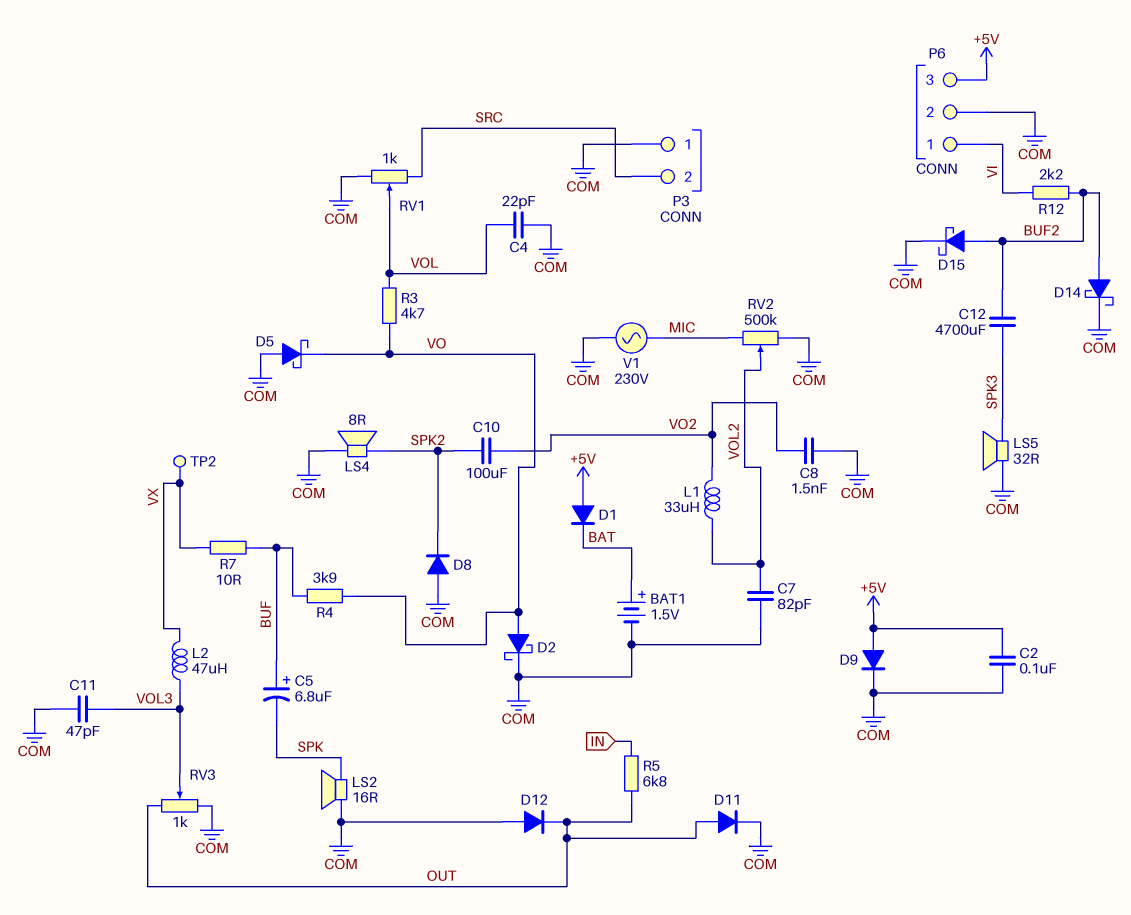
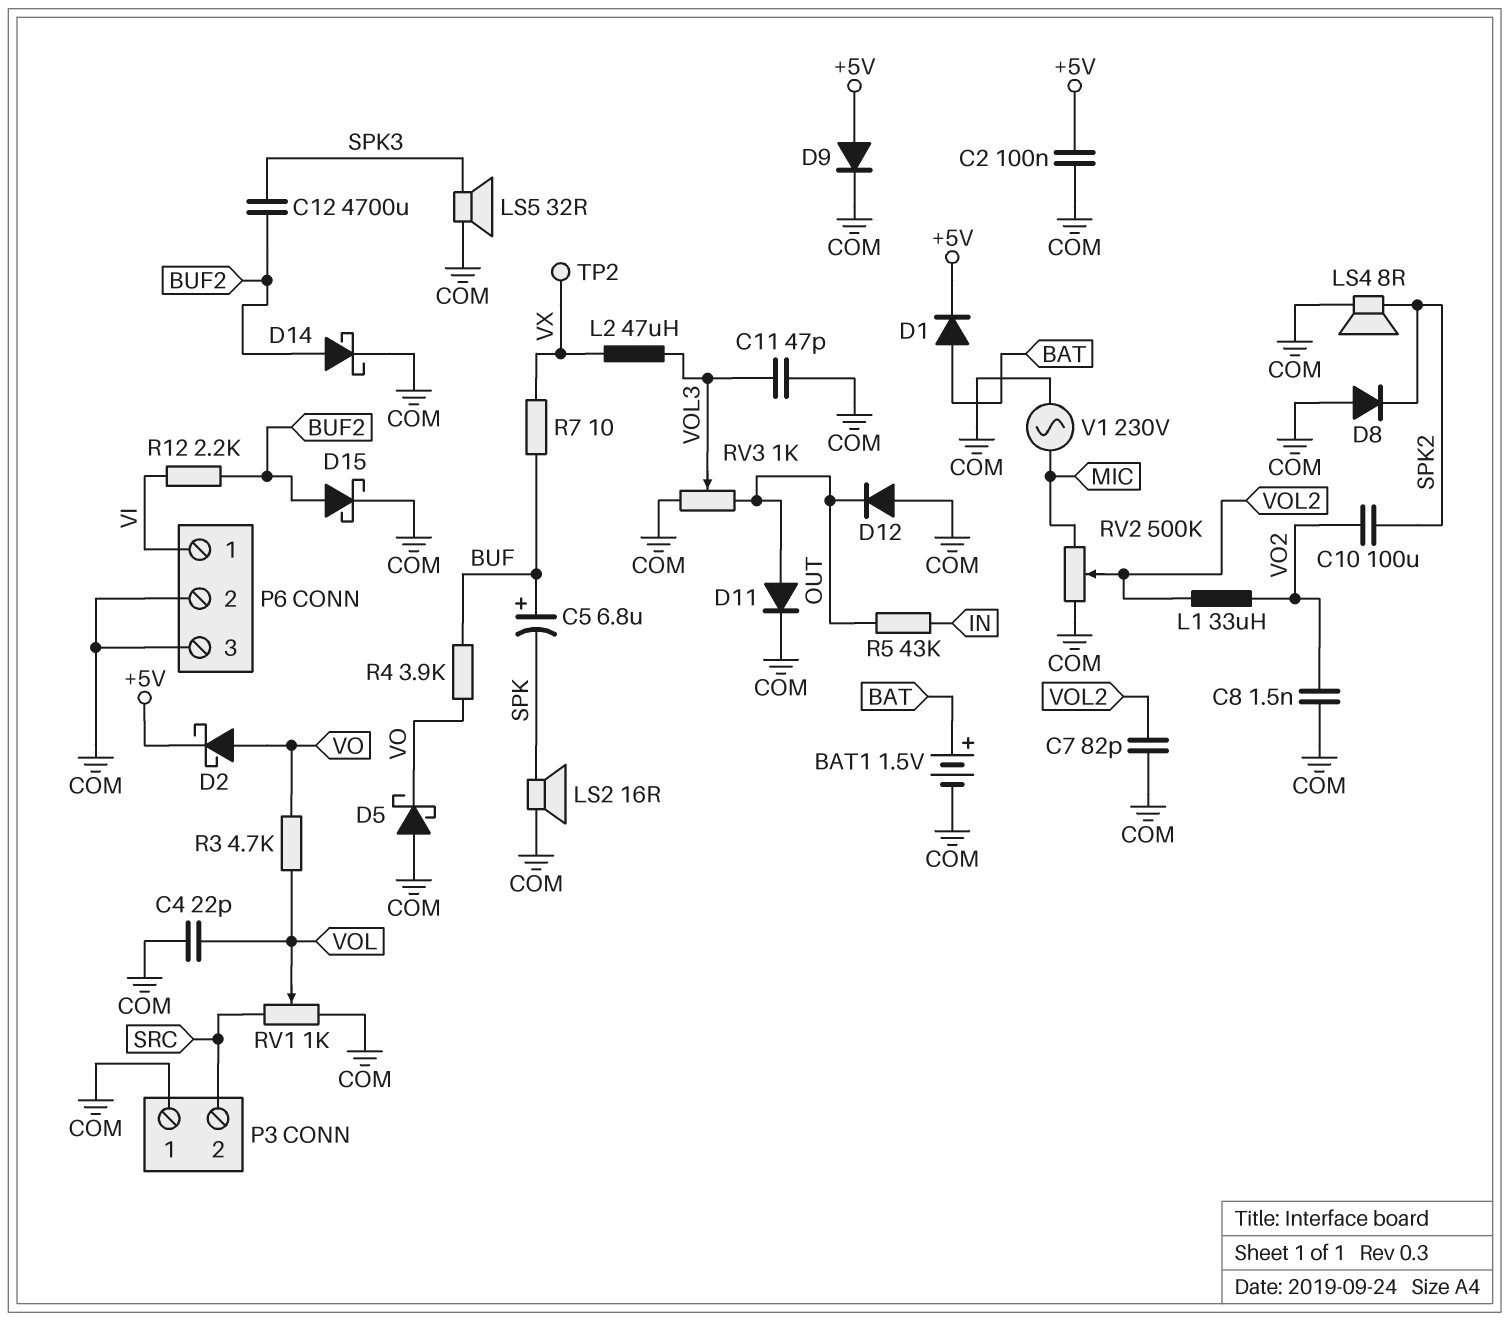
D1: diode (A +5V, K BAT) -> diode (A BAT, K +5V)
D2: schottky (A VO, K COM) -> schottky (A VO, K +5V)
P6 pin 3: +5V -> COM
R5: 6.8k (IN, OUT) -> 43k (IN, OUT)

